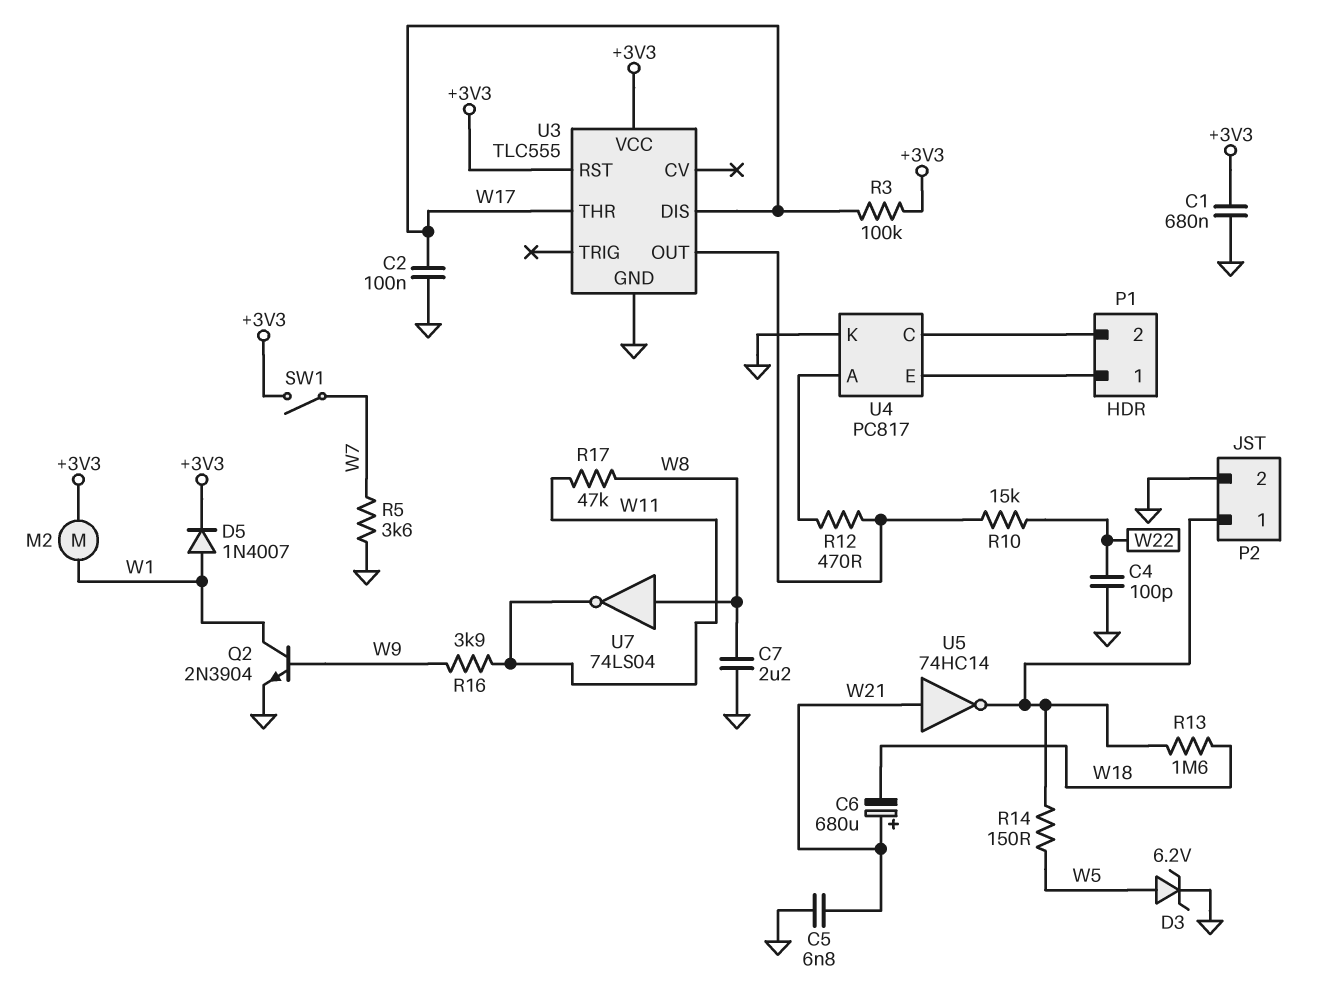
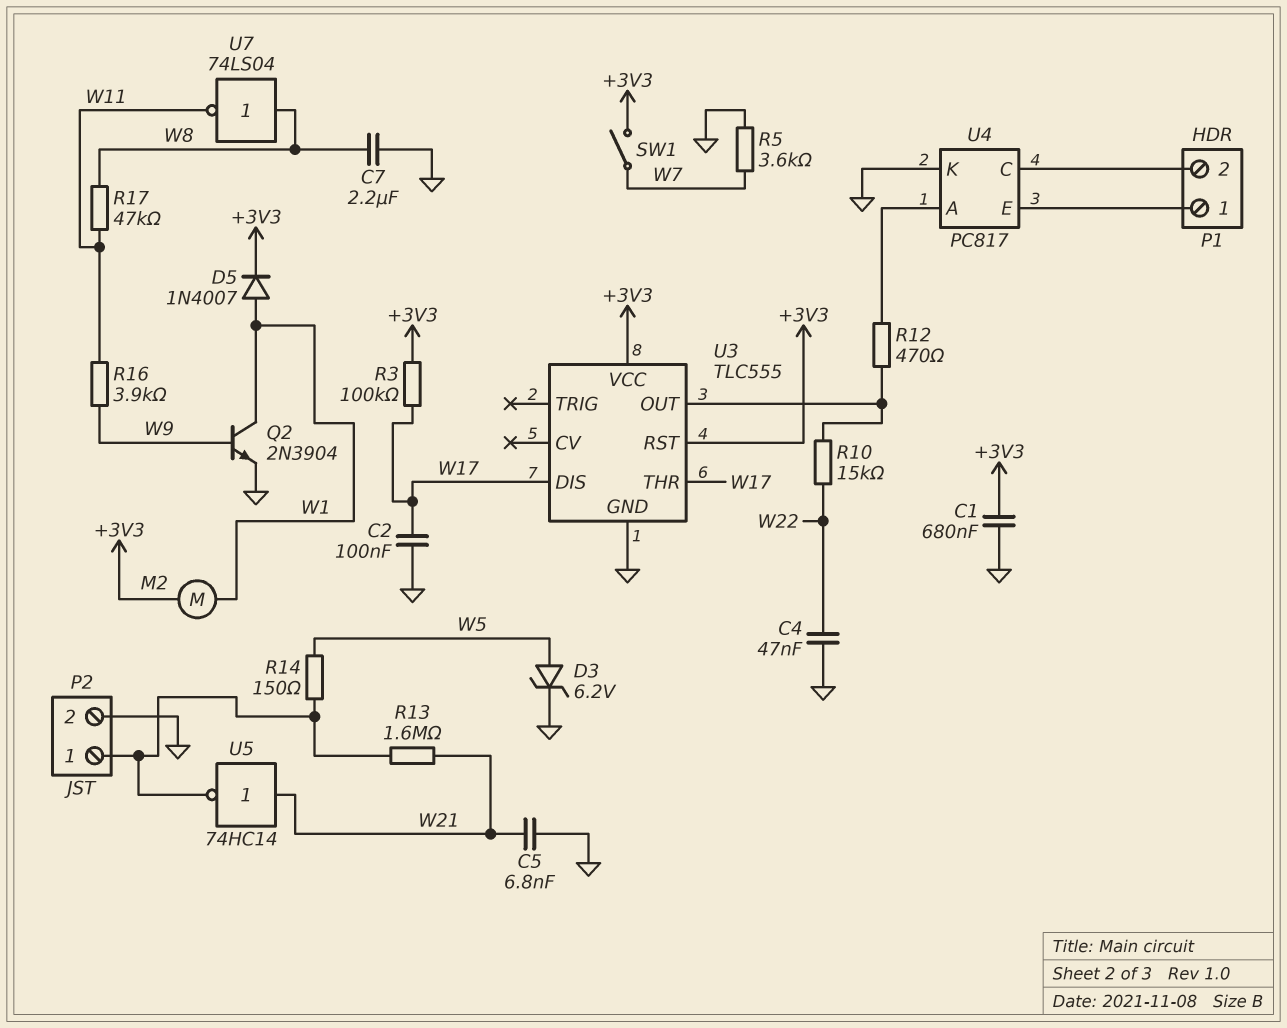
C4: 100pF (GND, W22) -> 47nF (GND, W22)
C6: 680uF (plus W21, minus W18) -> none
R13: 1.6M (P2/1, W18) -> 1.6M (P2/1, W21)

